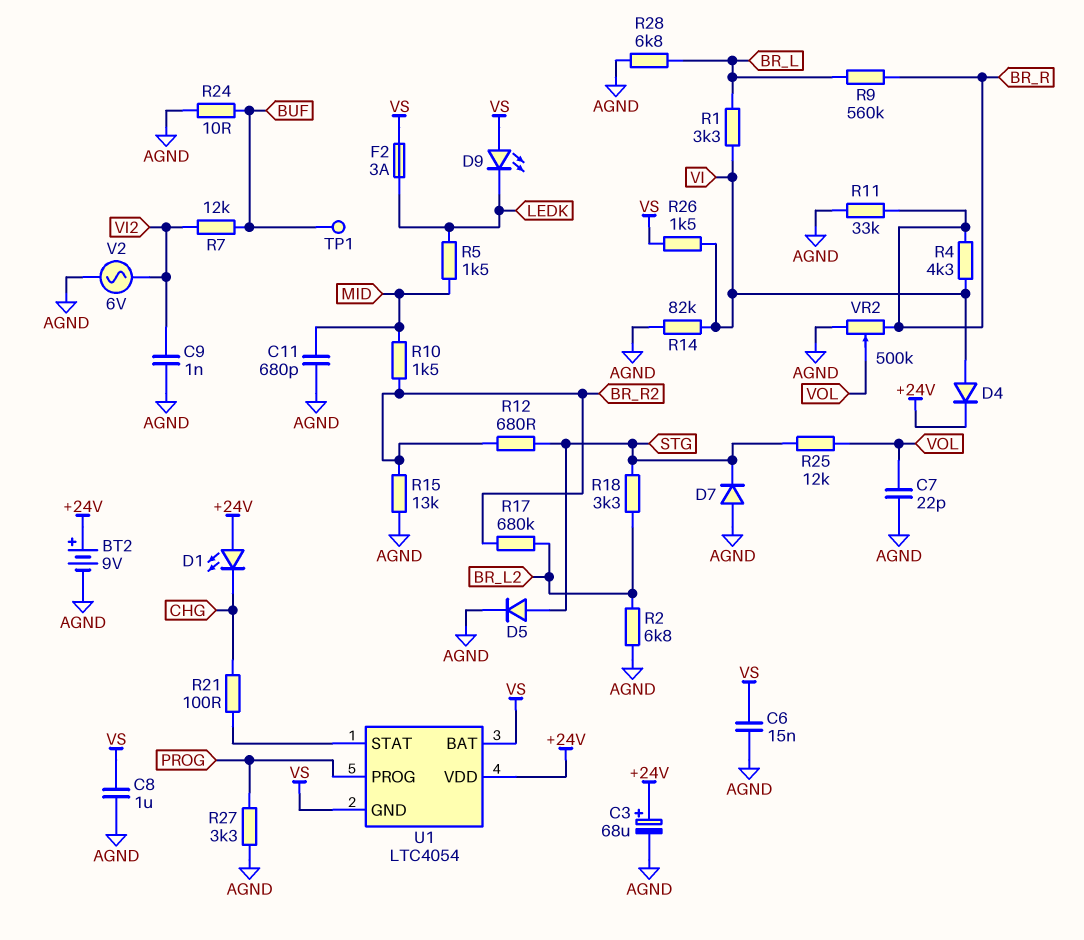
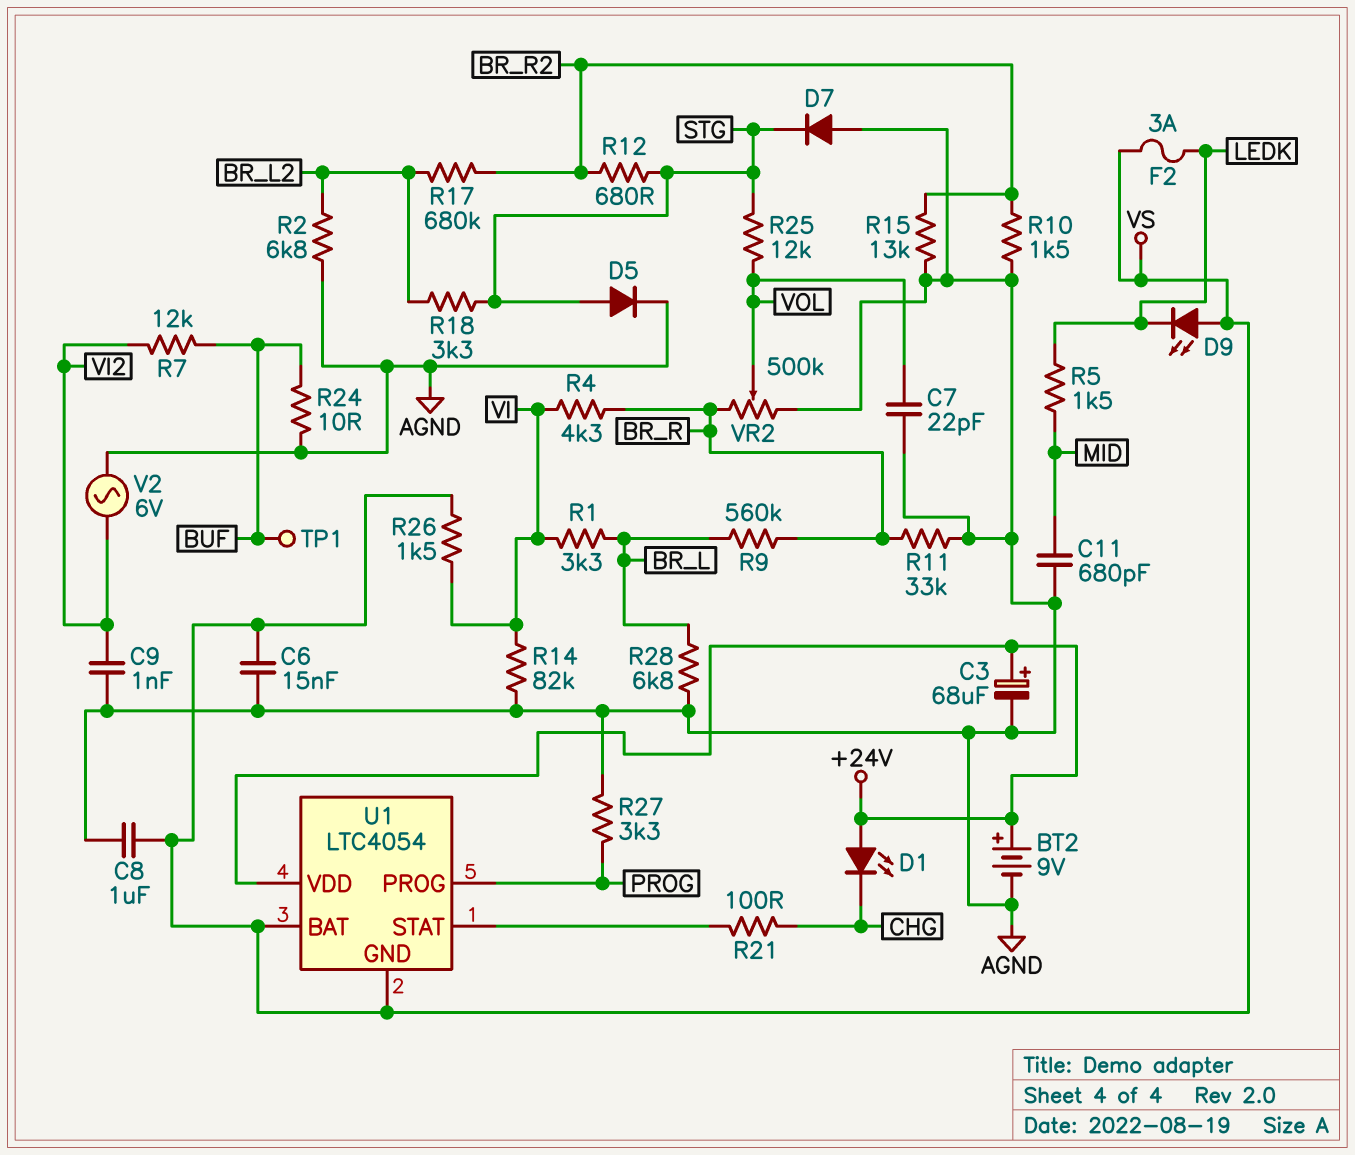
D4: diode (A VI, K +24V) -> none
R10: 1.5k (BR_R2, MID) -> 1.5k (AGND, BR_R2)

